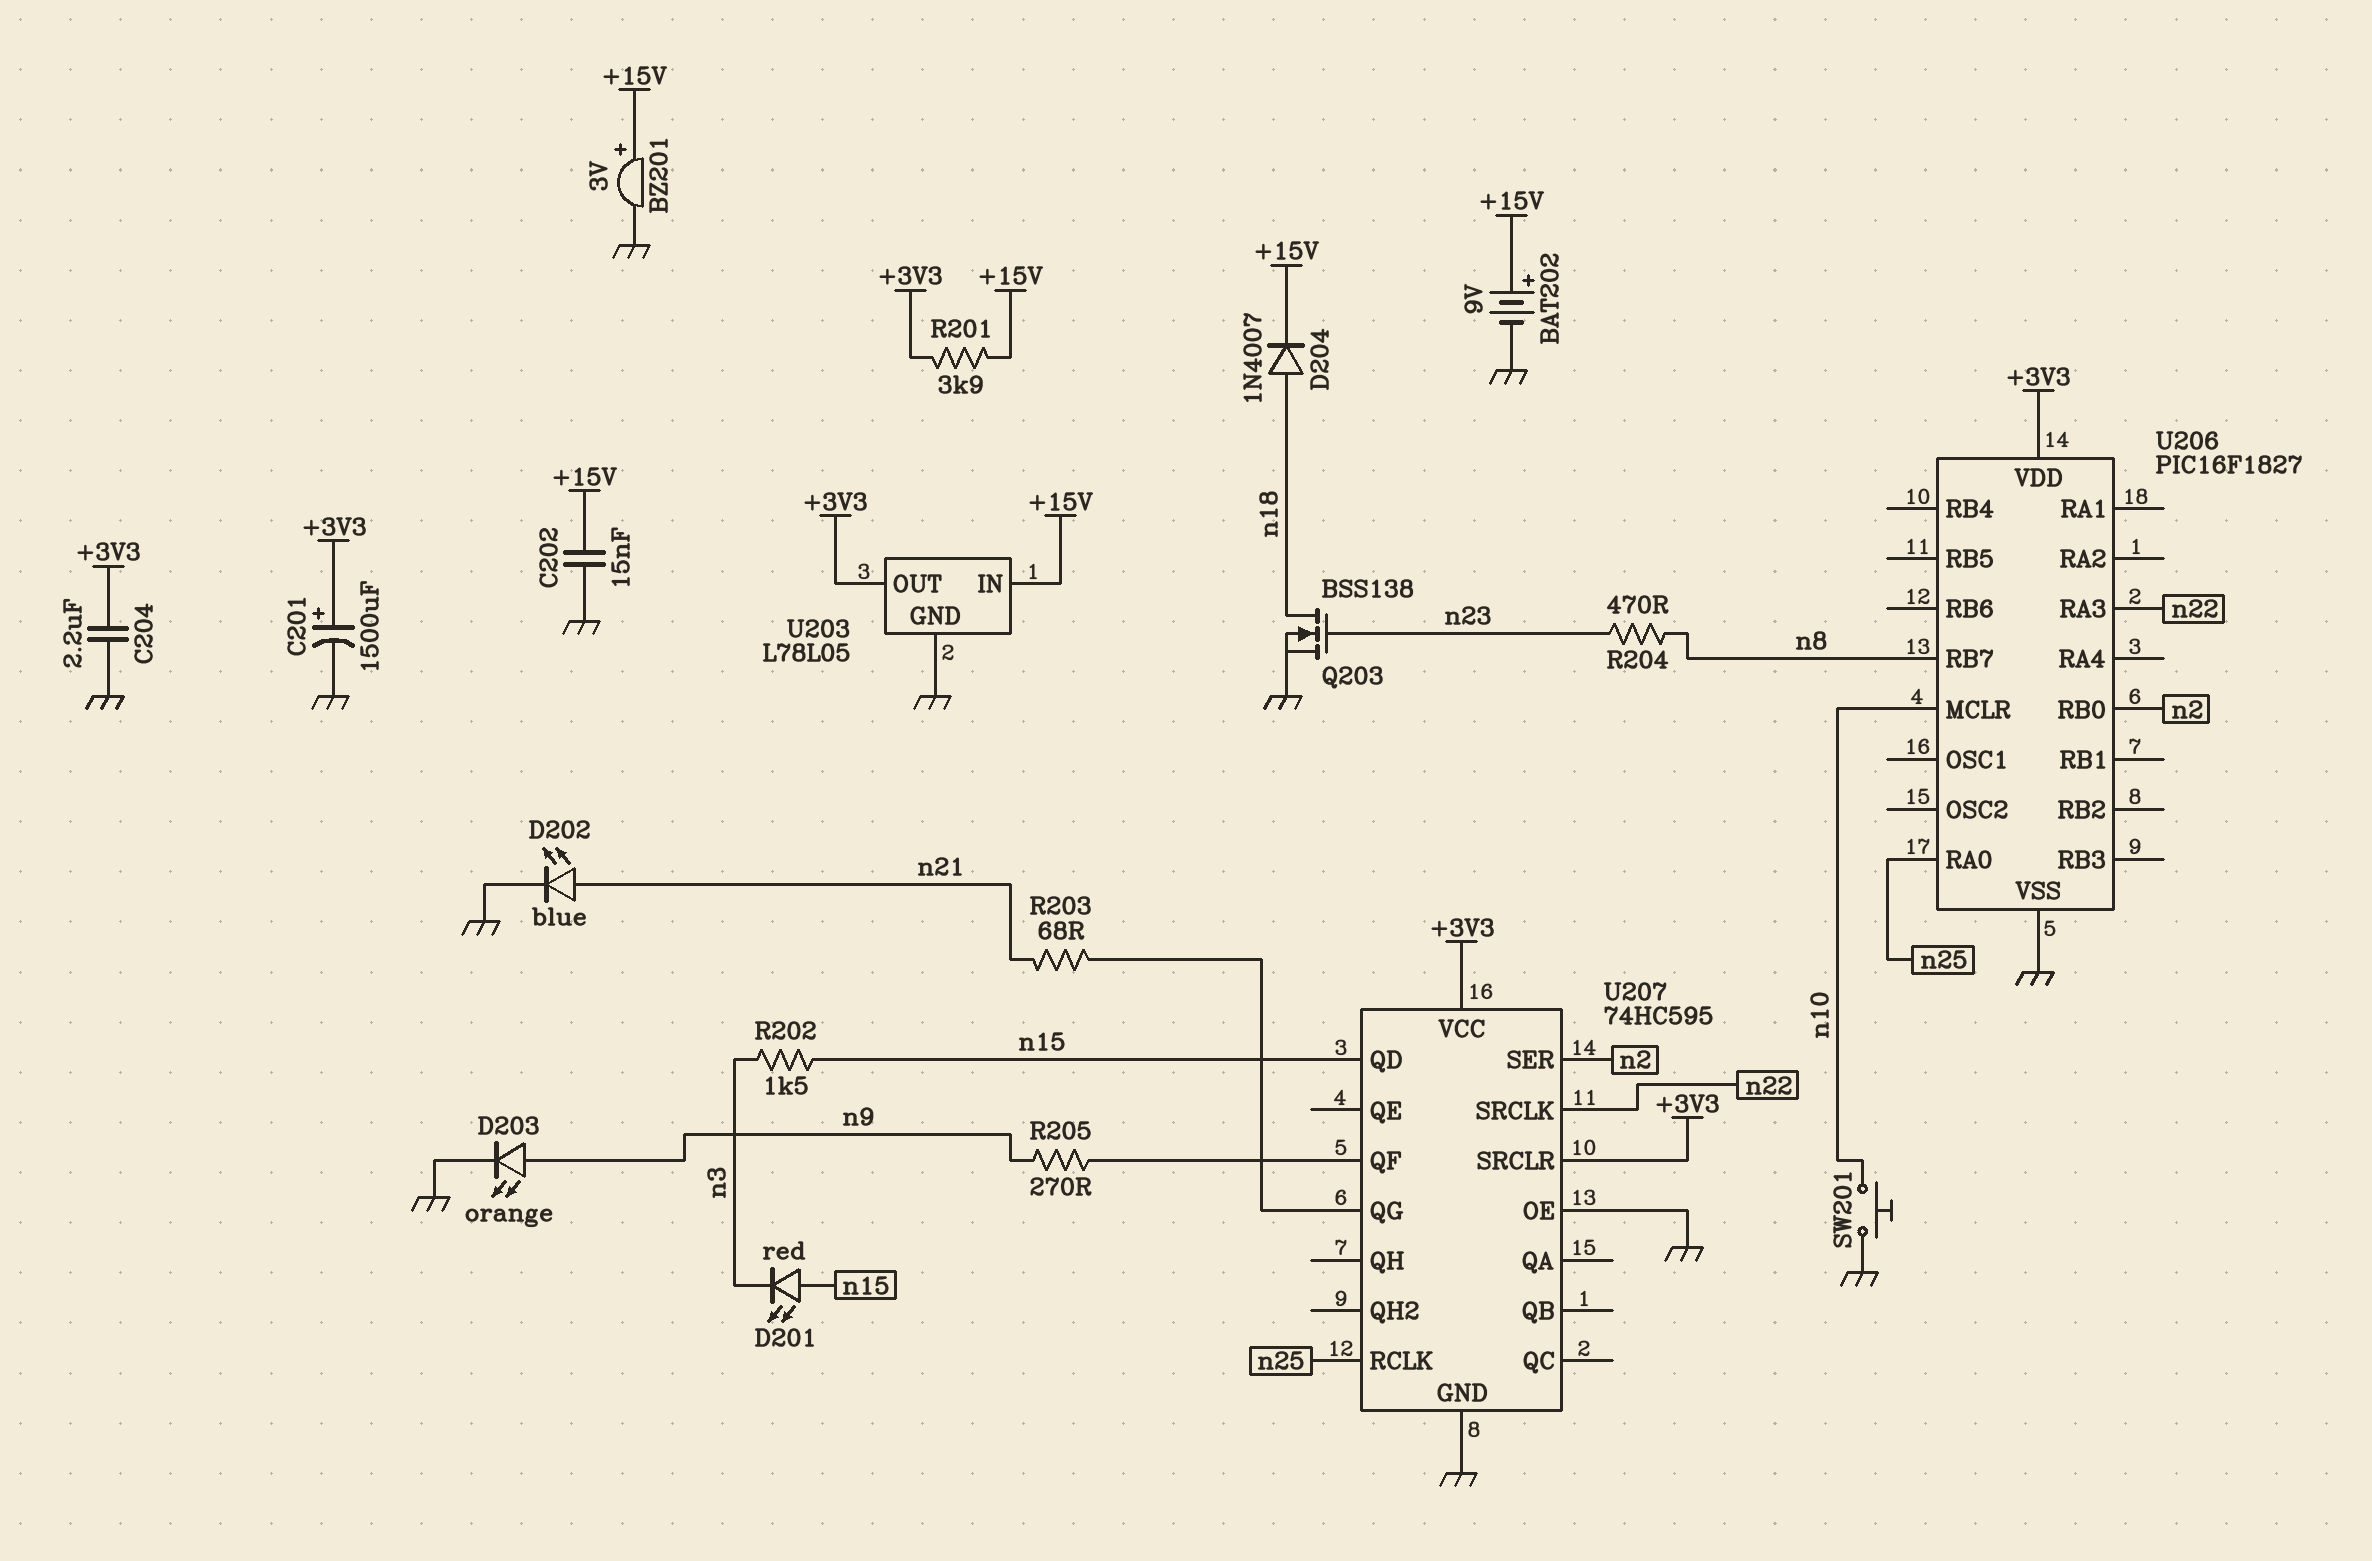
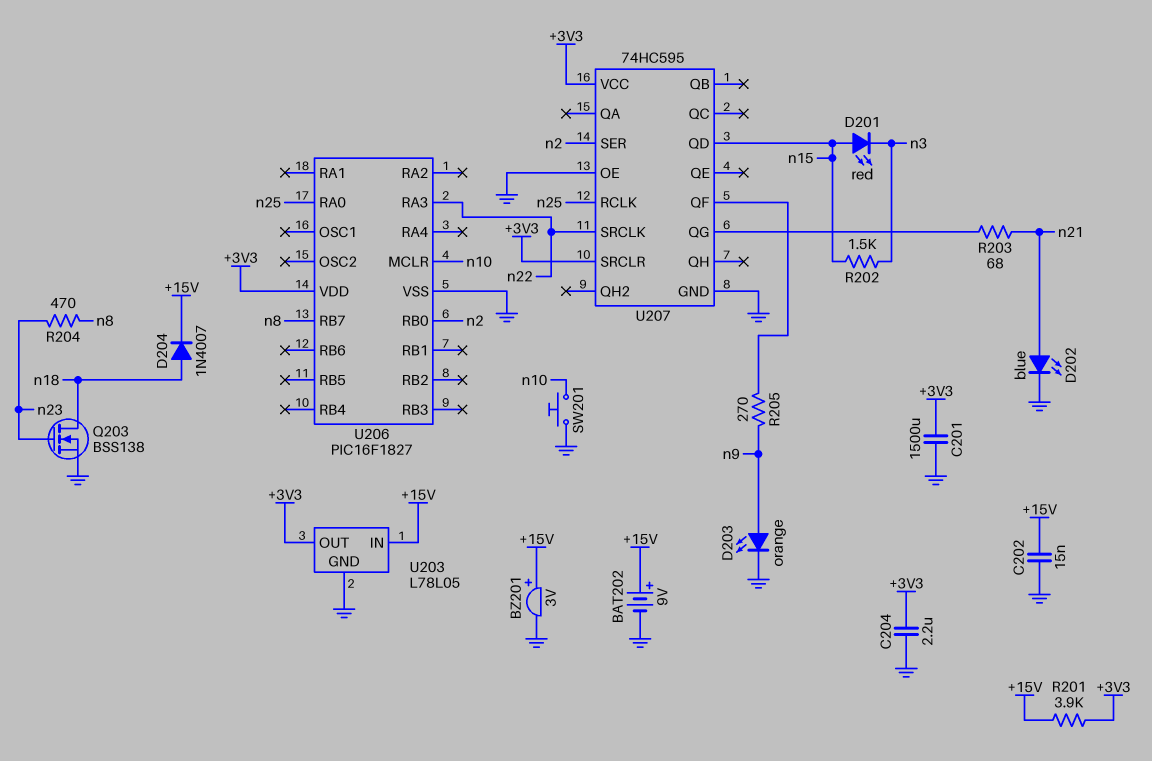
C201: 1500uF (plus +3V3, minus GND) -> 1500uF (+3V3, GND)

